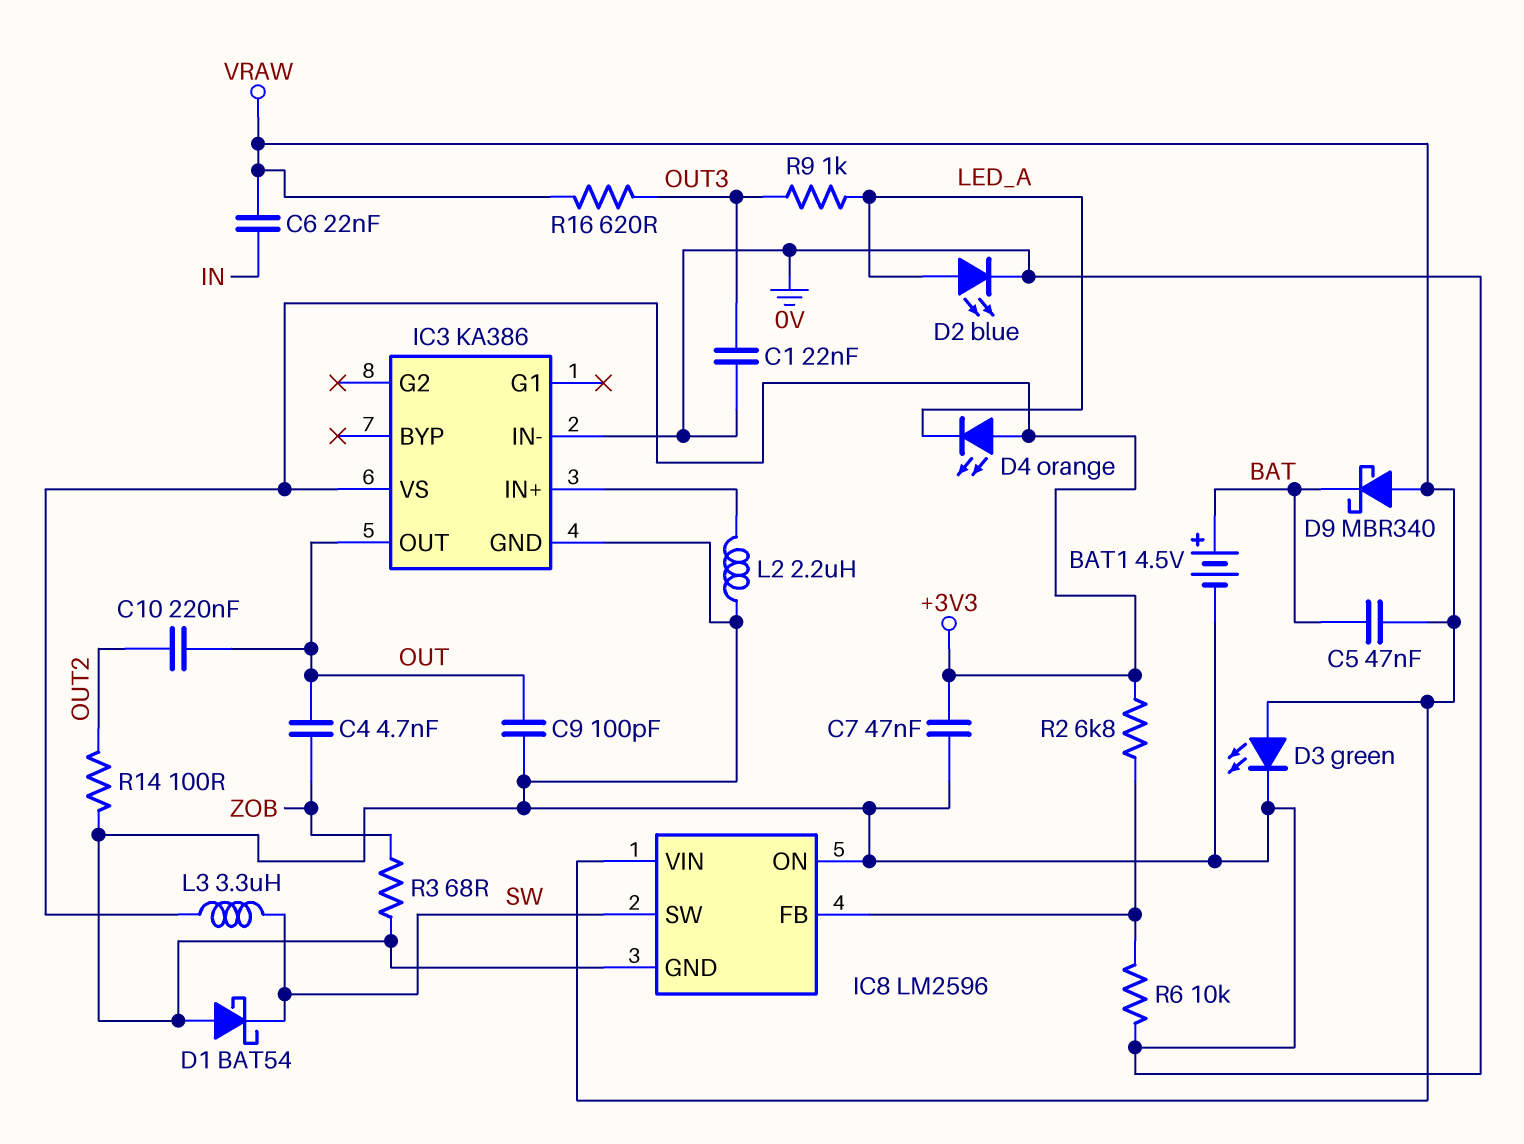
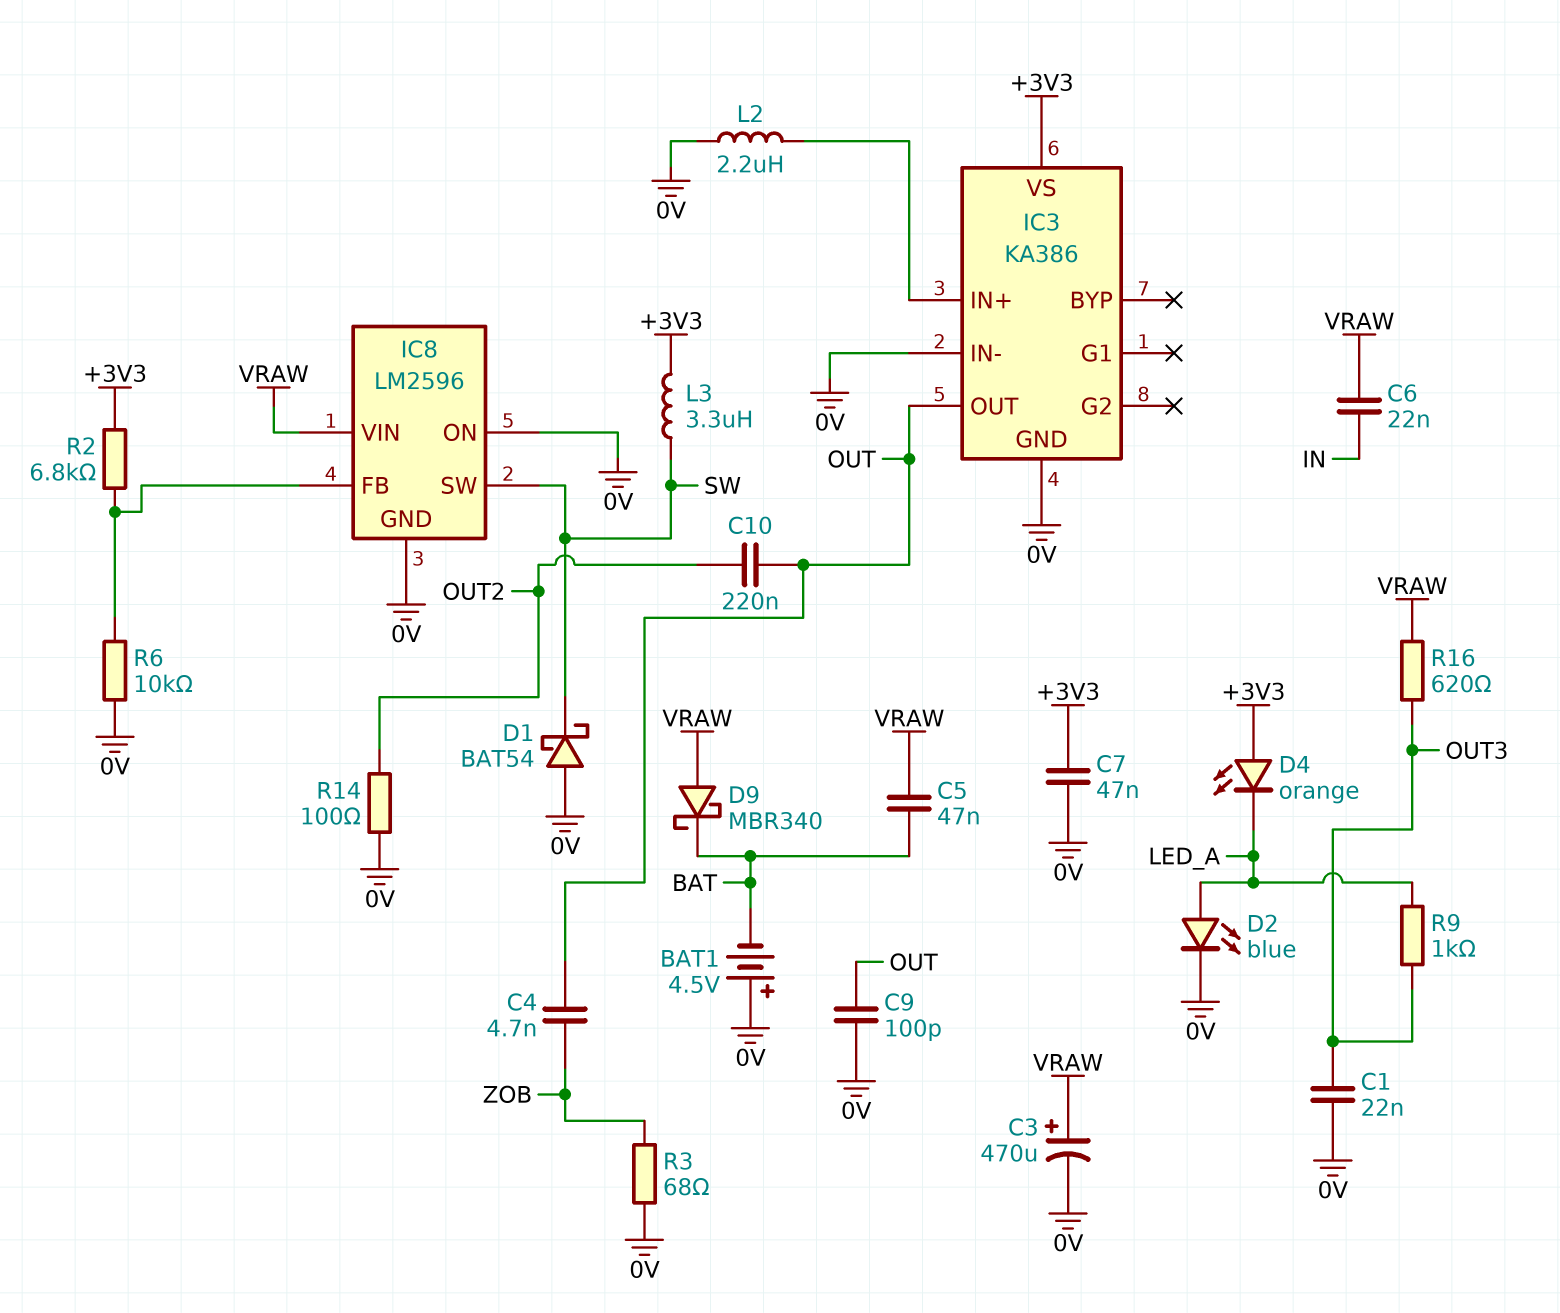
BAT1: 4.5V (plus BAT, minus 0V) -> 4.5V (plus 0V, minus BAT)
C3: none -> 470uF (plus VRAW, minus 0V)
D3: LED green (A VRAW, K 0V) -> none

